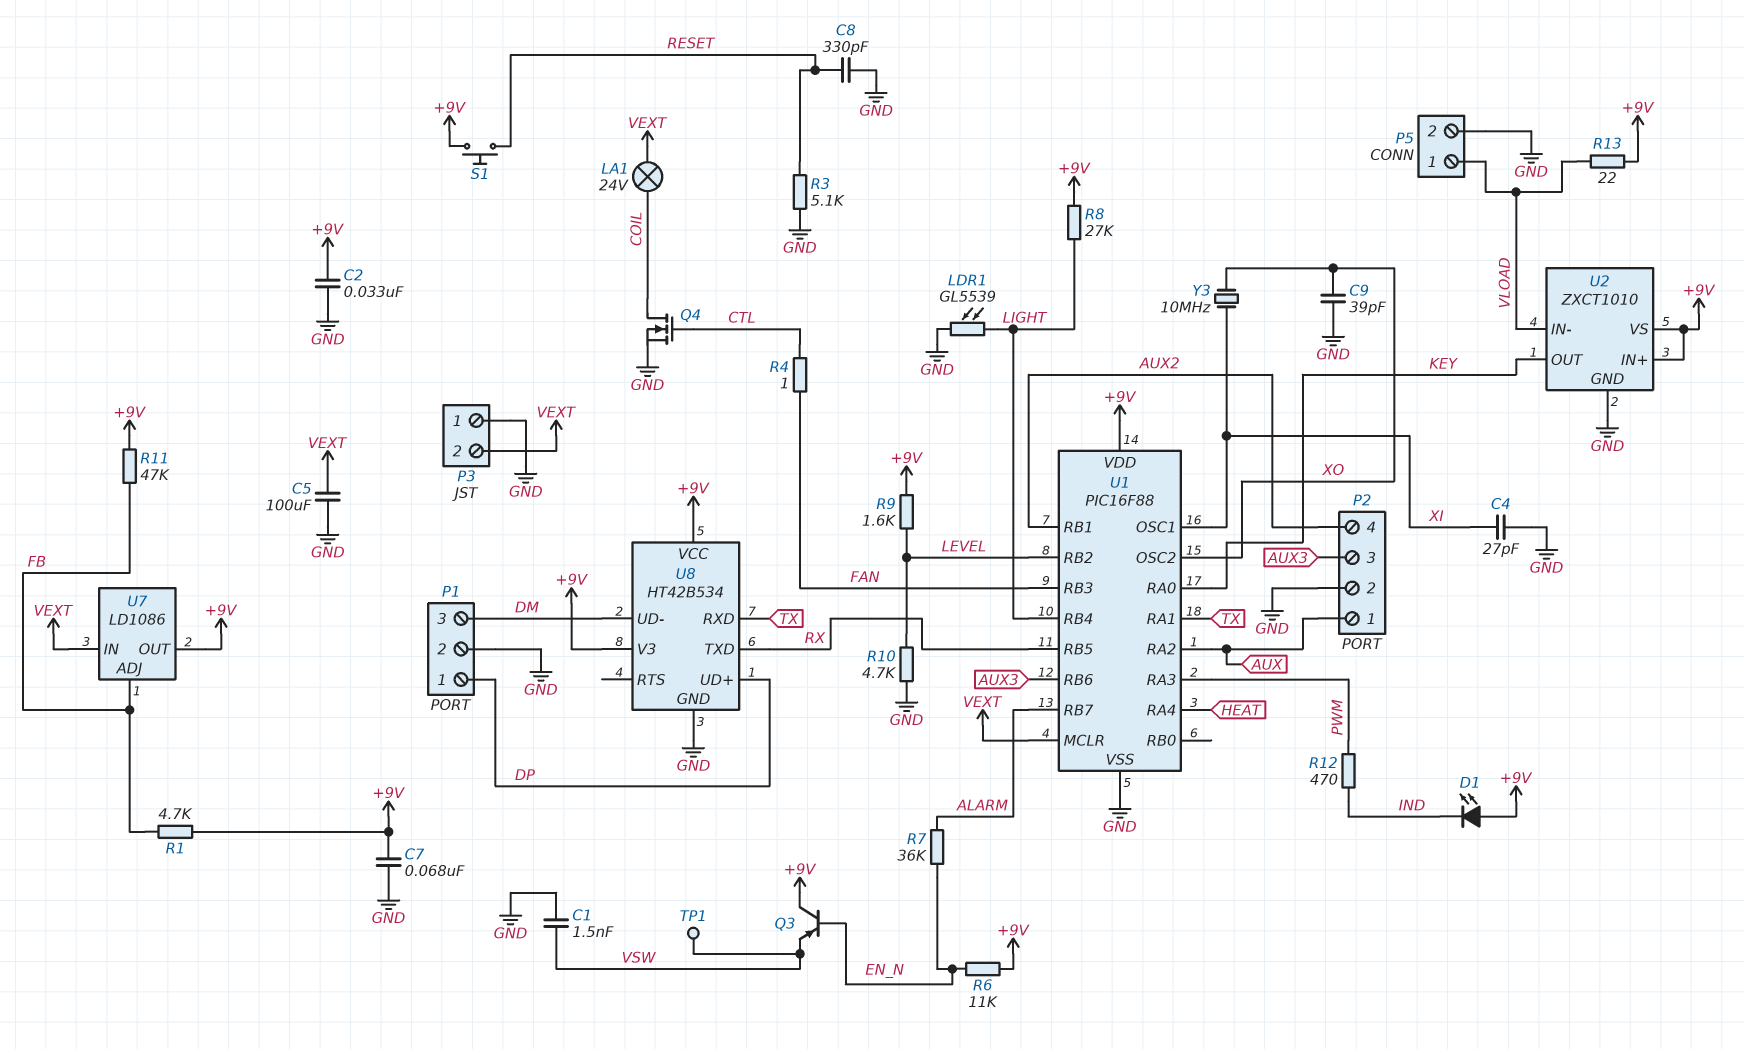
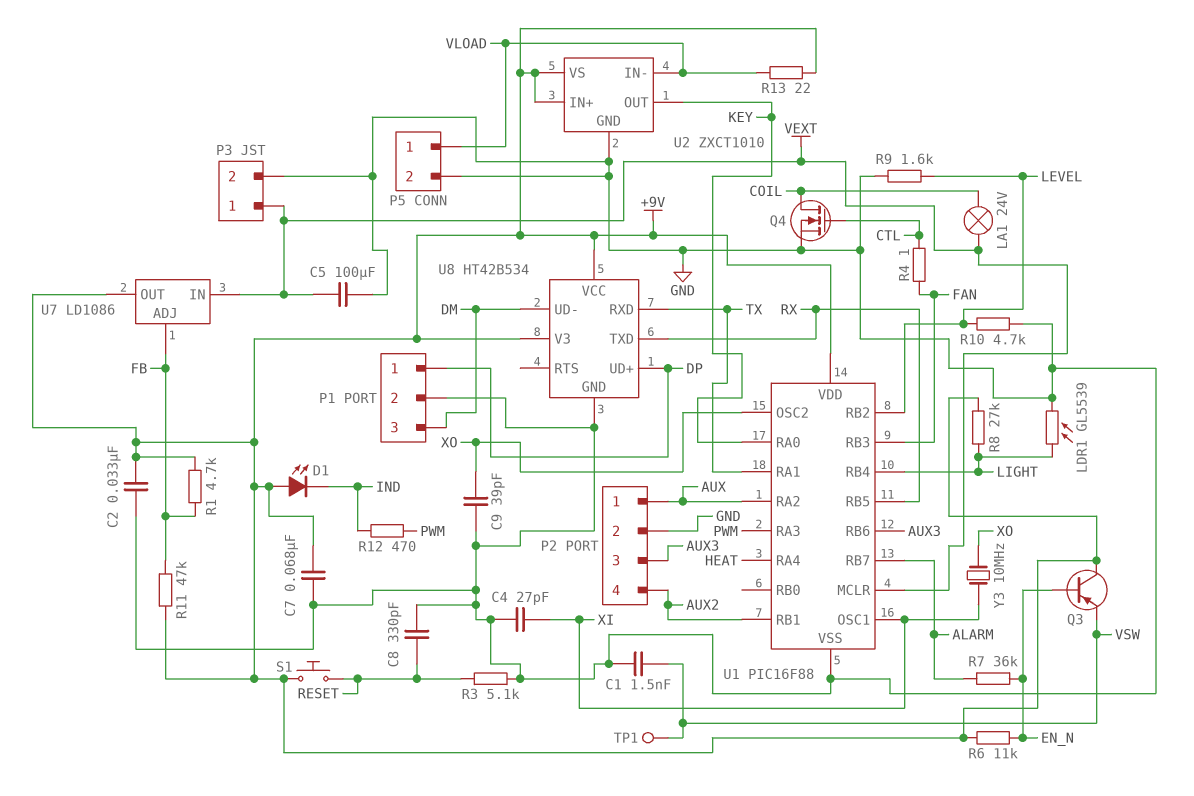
P3 pin 1: GND -> VEXT
P3 pin 2: VEXT -> GND
R9: 1.6k (+9V, LEVEL) -> 1.6k (GND, LEVEL)

